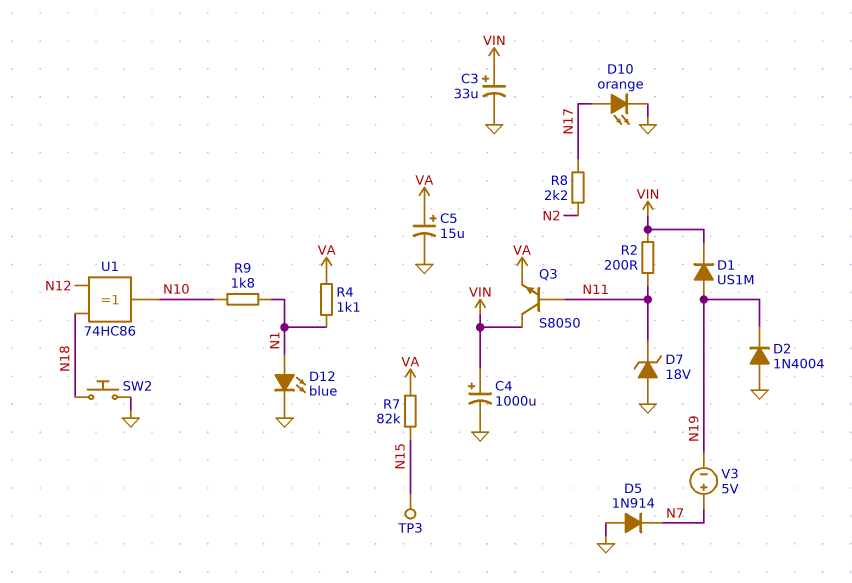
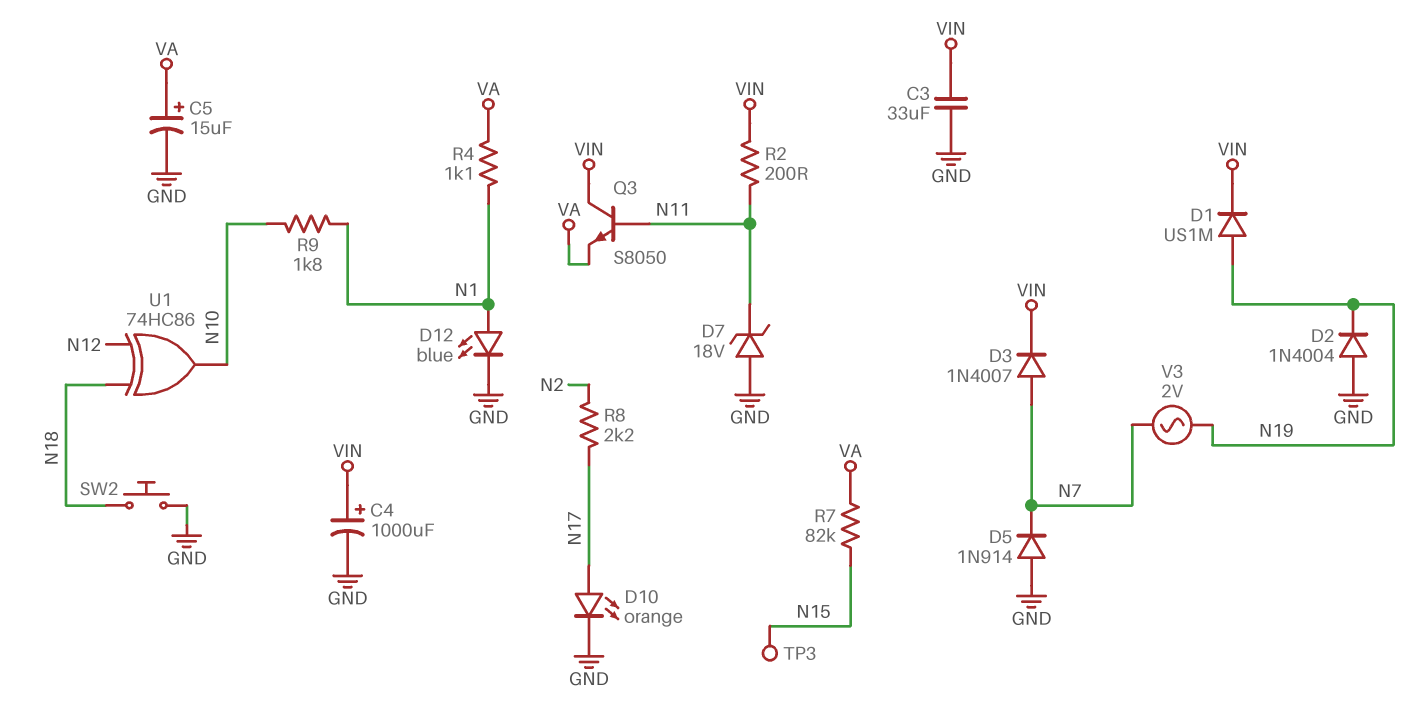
C3: 33uF (plus VIN, minus GND) -> 33uF (GND, VIN)
D3: none -> diode 1N4007 (A N7, K VIN)
V3: 5V (plus N7, minus N19) -> AC 2V (N7, N19)

